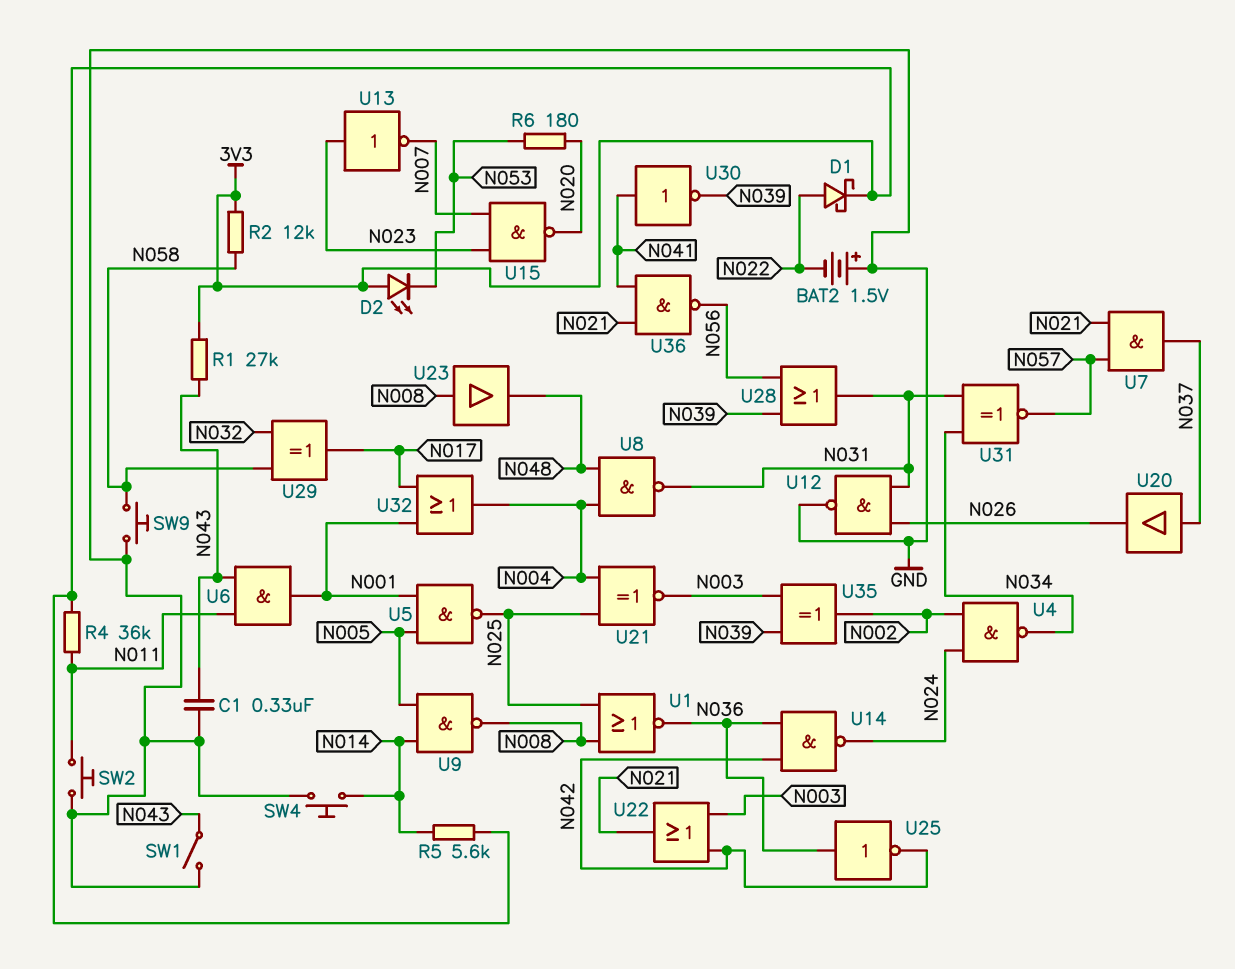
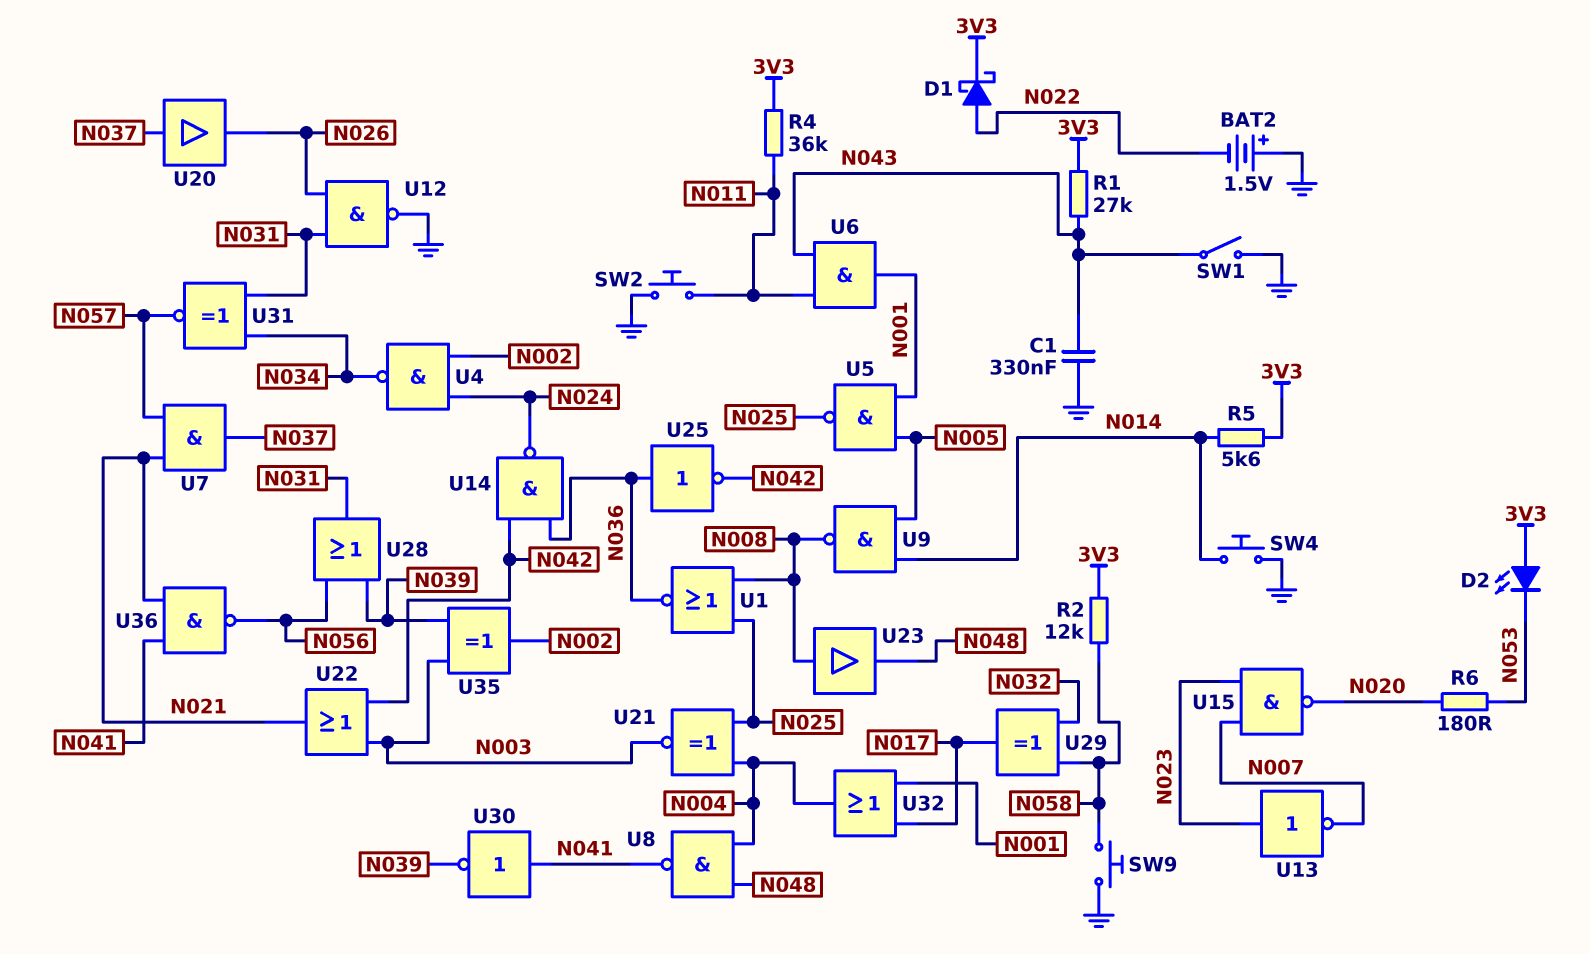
U8: NAND (in N004, in N048, out N031) -> NAND (in N004, in N048, out N041)

